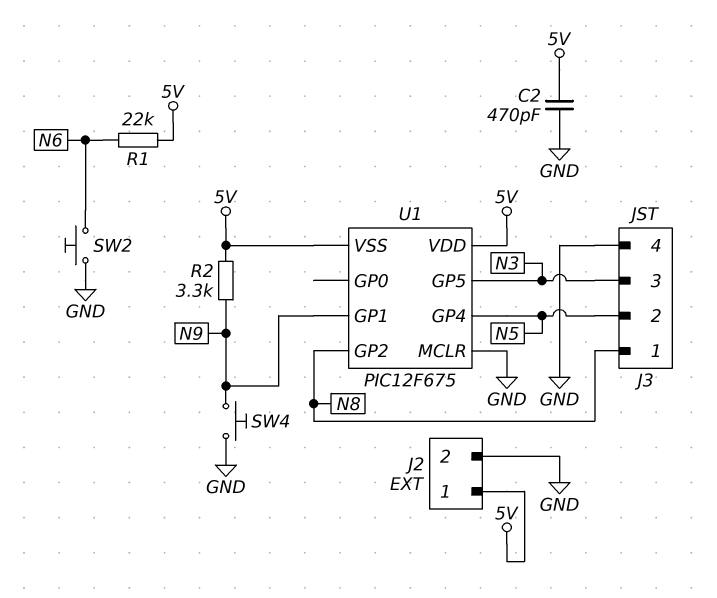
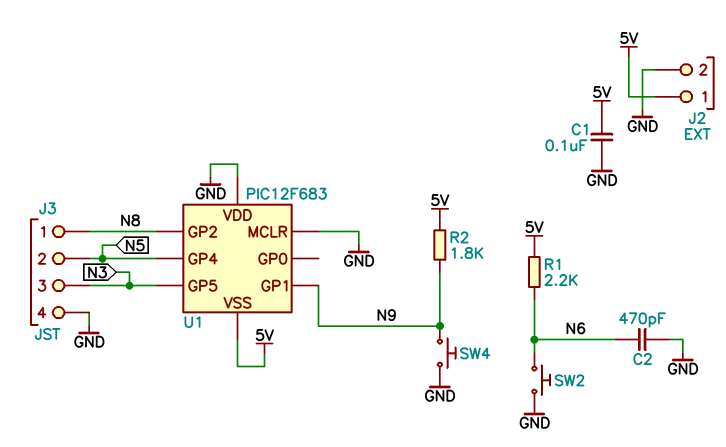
C1: none -> 100nF (5V, GND)
C2: 470pF (5V, GND) -> 470pF (GND, N6)
R1: 22k (5V, N6) -> 2.2k (5V, N6)
R2: 3.3k (5V, N9) -> 1.8k (5V, N9)
U1: PIC12F675 -> PIC12F683
U1 pin VDD: 5V -> GND

